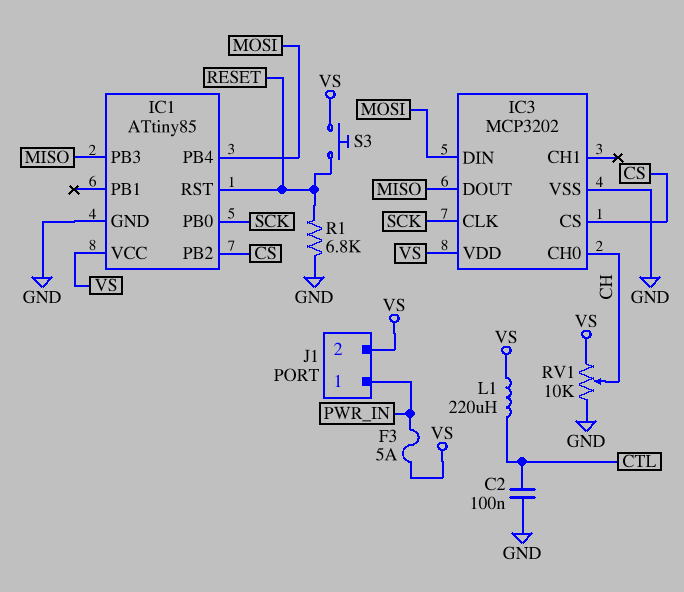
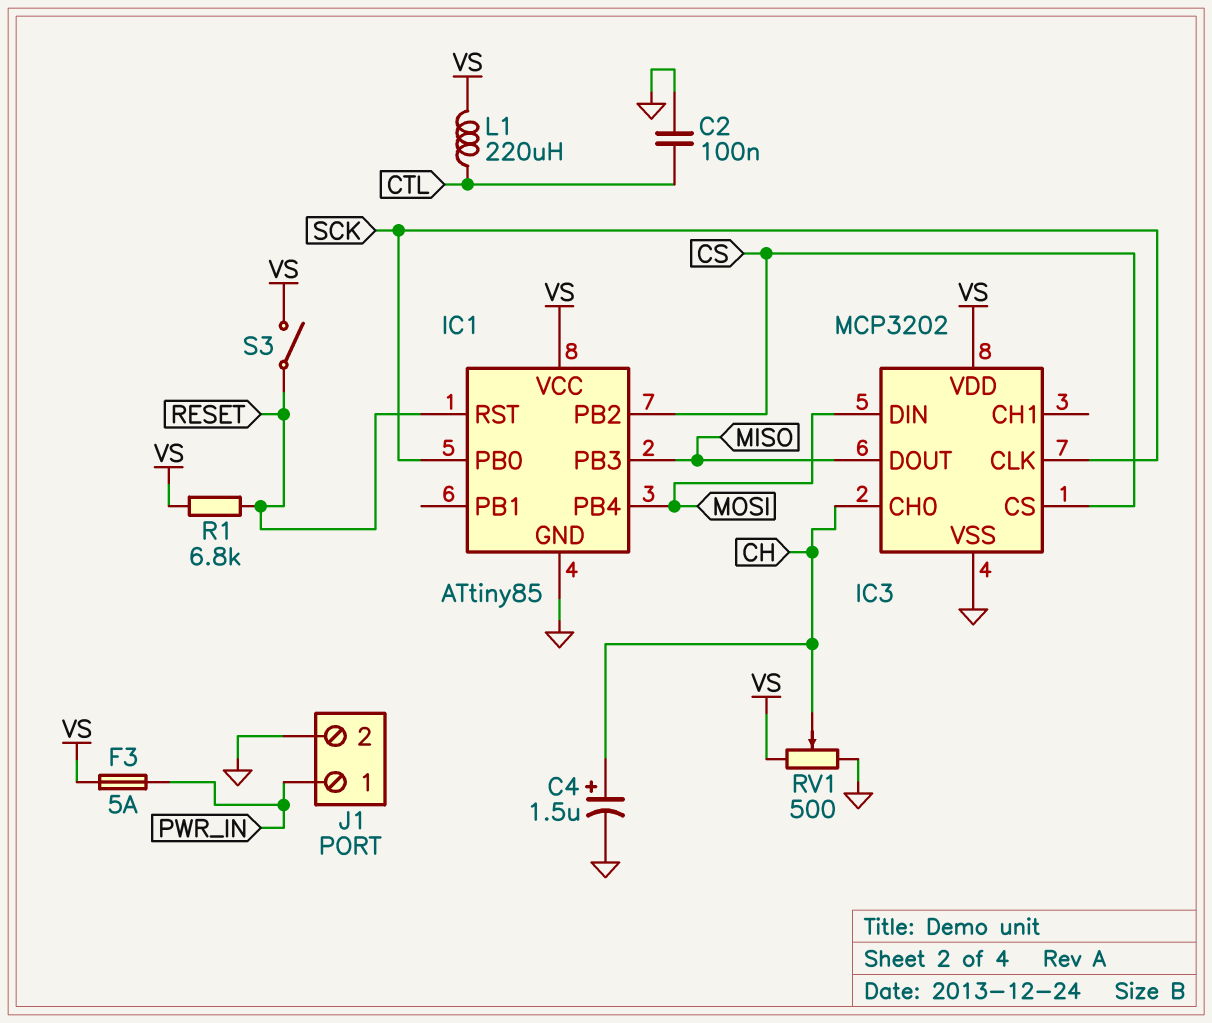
C4: none -> 1.5uF (plus CH, minus GND)
J1 pin 2: VS -> GND
R1: 6.8k (GND, RESET) -> 6.8k (RESET, VS)
RV1: 10k (GND, VS, wiper CH) -> 500 (GND, VS, wiper CH)
S3: button (RESET, VS) -> switch (RESET, VS)

